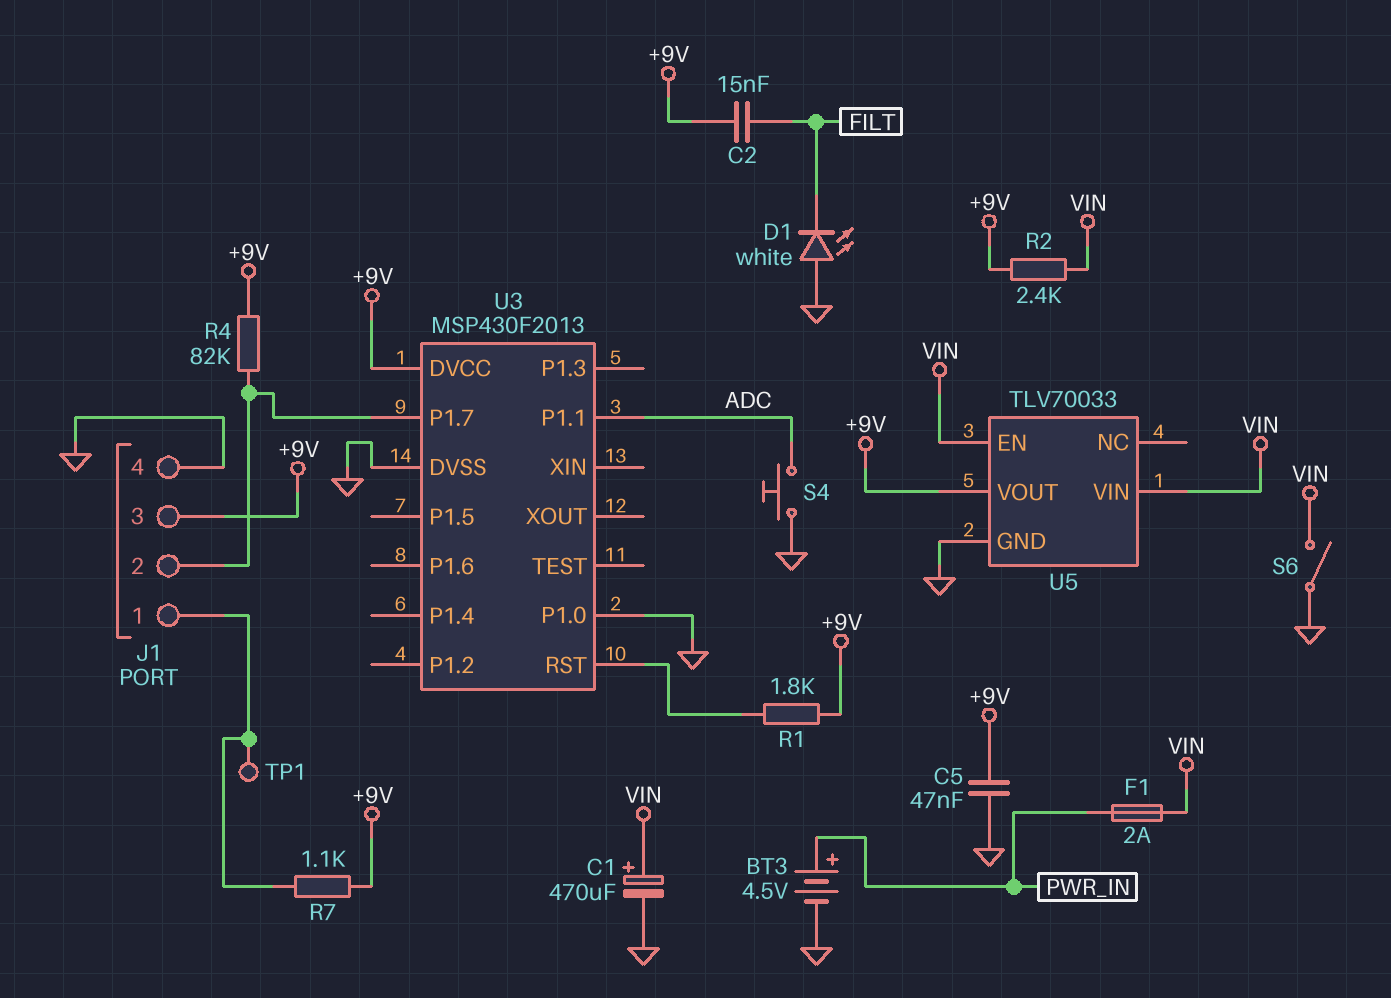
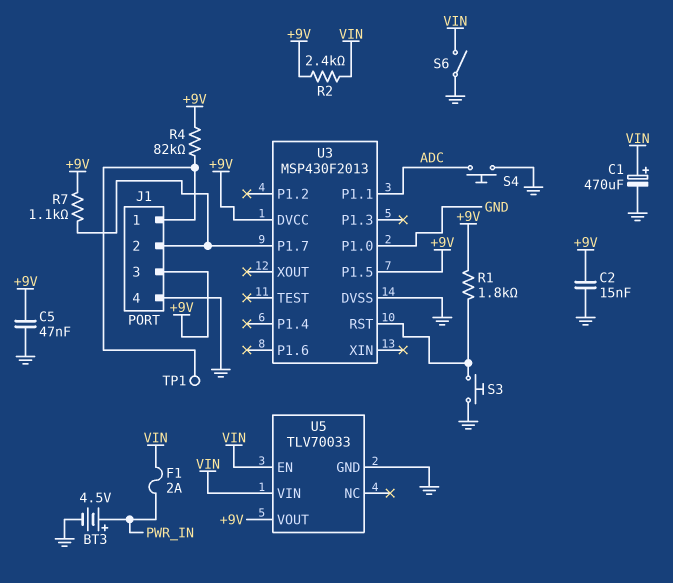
C2: 15nF (+9V, FILT) -> 15nF (+9V, GND)
D1: LED white (A GND, K FILT) -> none
R4: 82k (+9V, J1/2) -> 82k (+9V, J1/1)
R7: 1.1k (+9V, J1/1) -> 1.1k (+9V, J1/2)
S3: none -> button (GND, U3/RST)
U3 pin P1.5: none -> +9V

